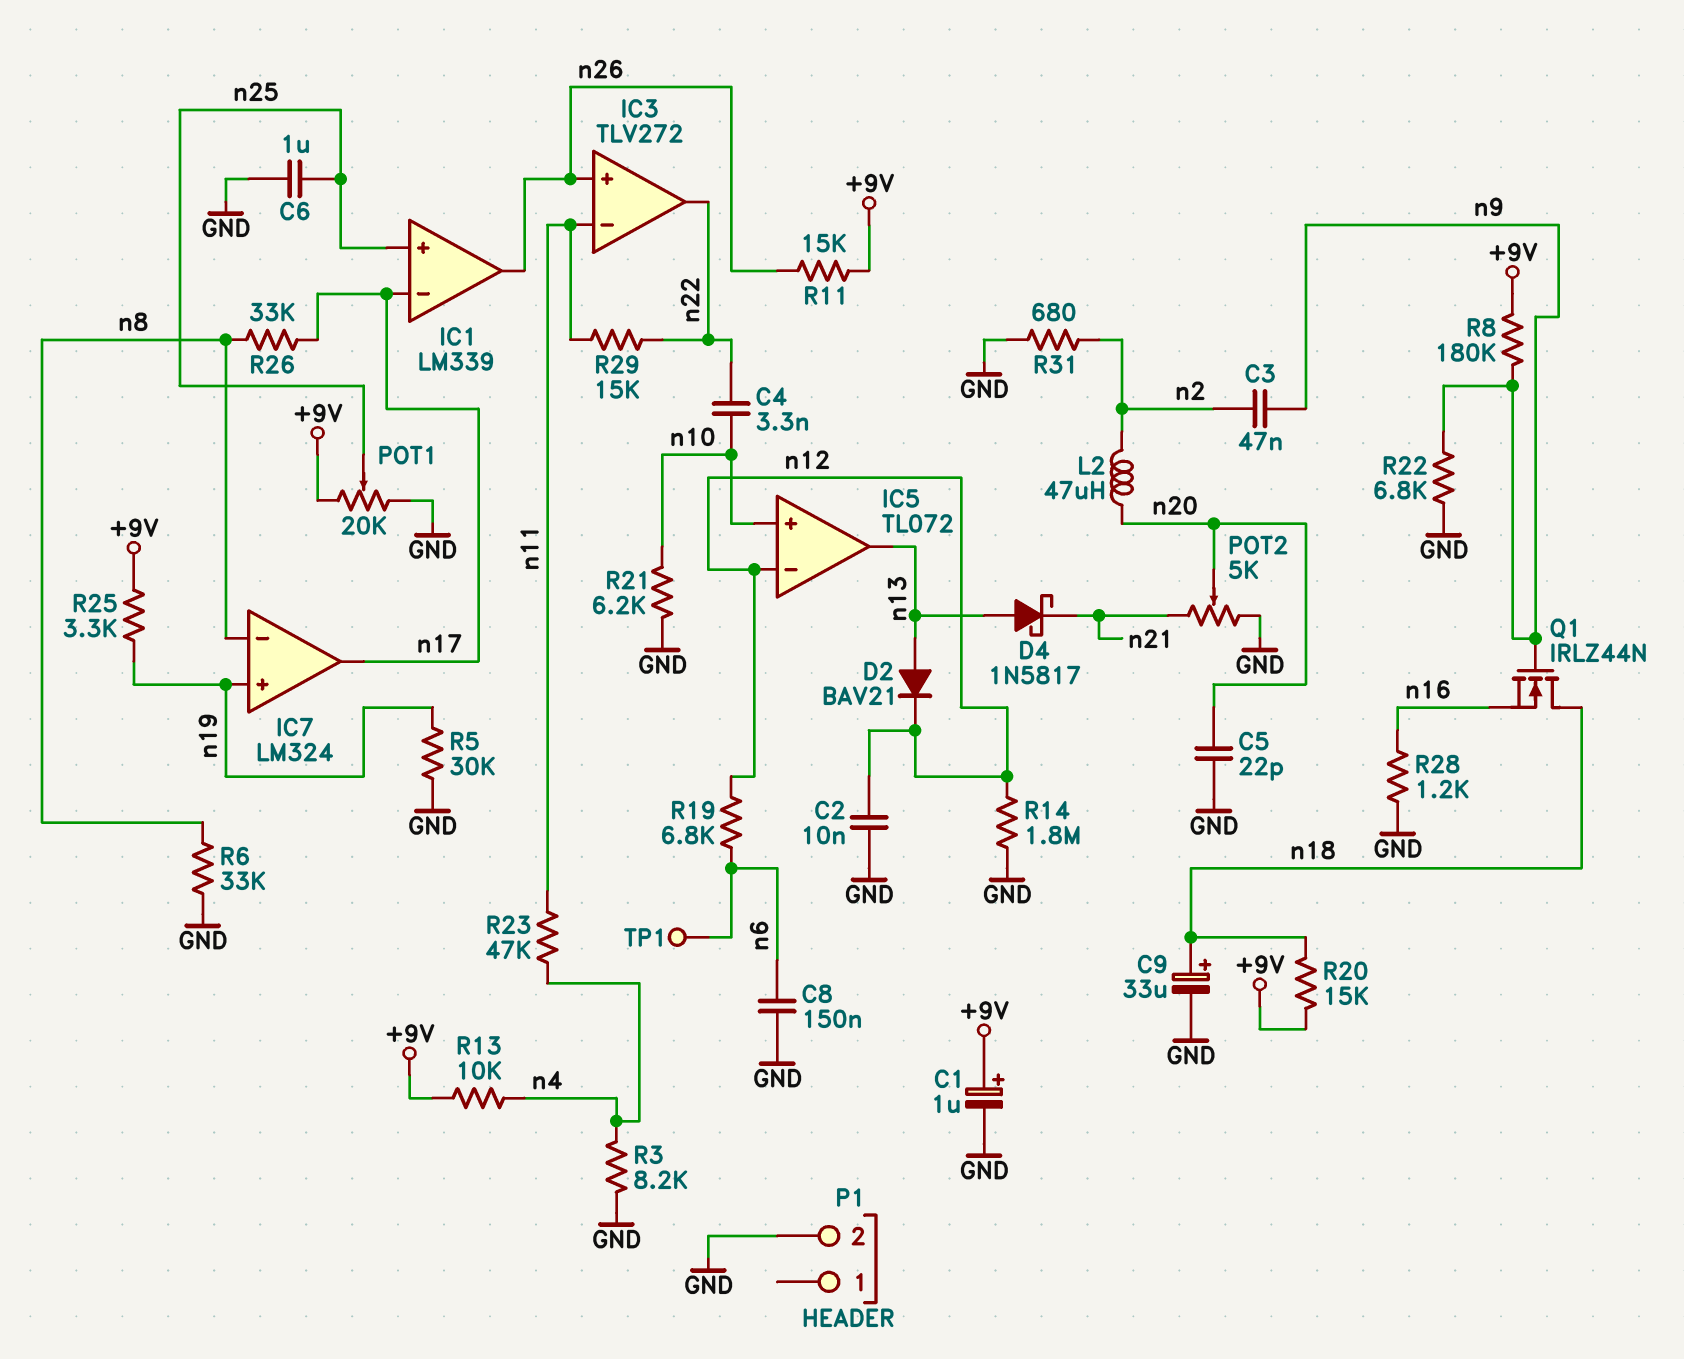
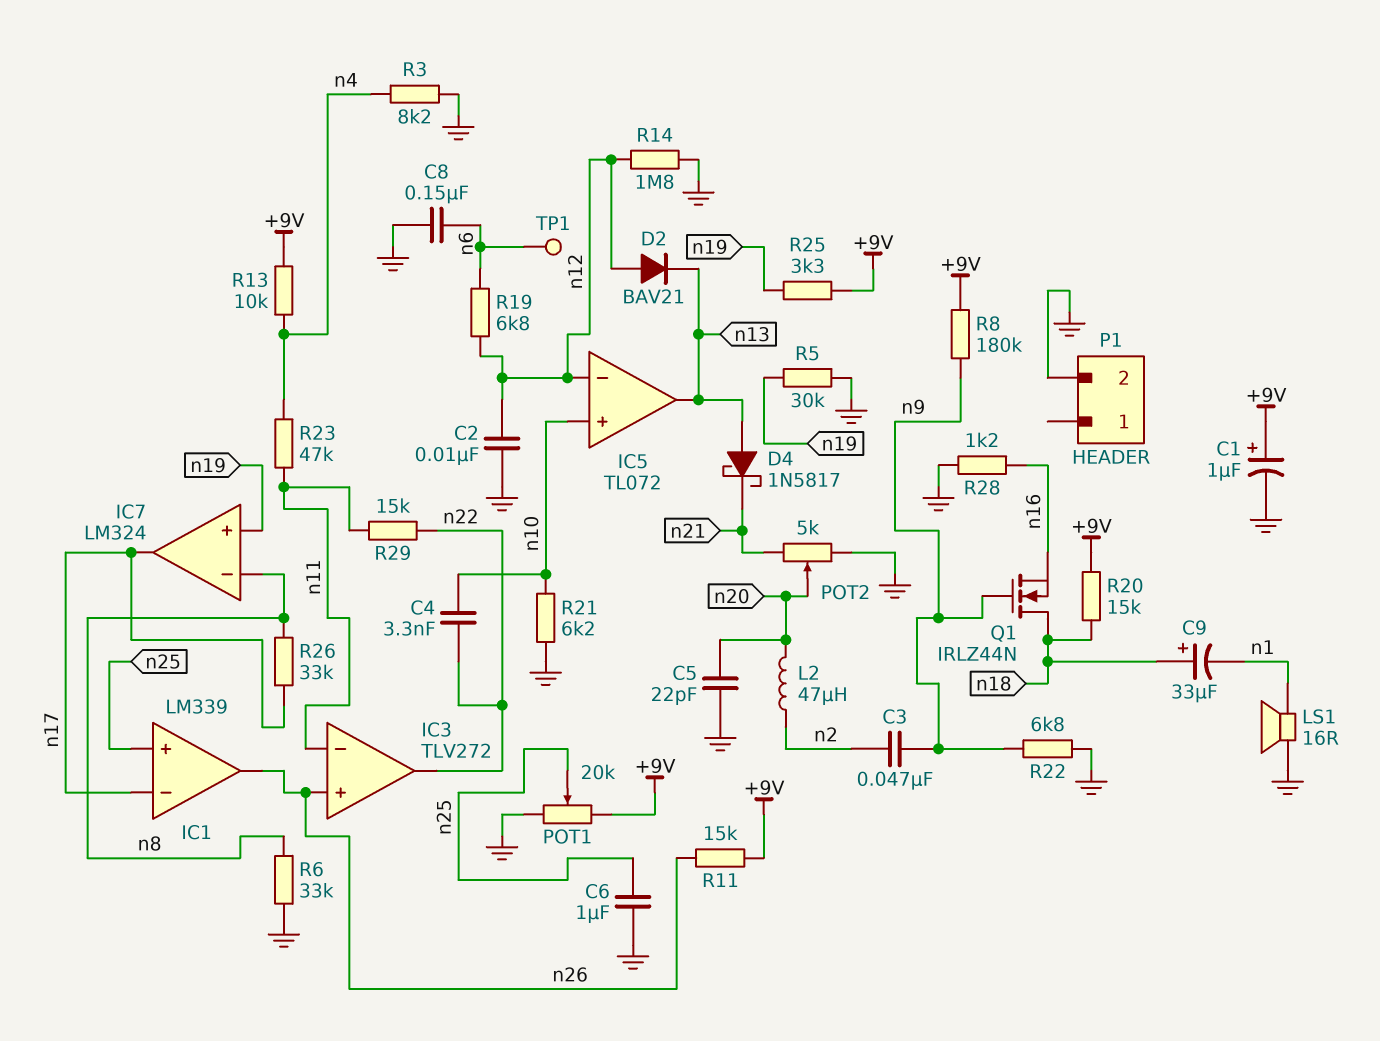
C9: 33uF (plus n18, minus GND) -> 33uF (plus n18, minus n1)
D2: diode BAV21 (A n13, K n12) -> diode BAV21 (A n12, K n13)
LS1: none -> speaker 16R (GND, n1)
R31: 680 (GND, n2) -> none

